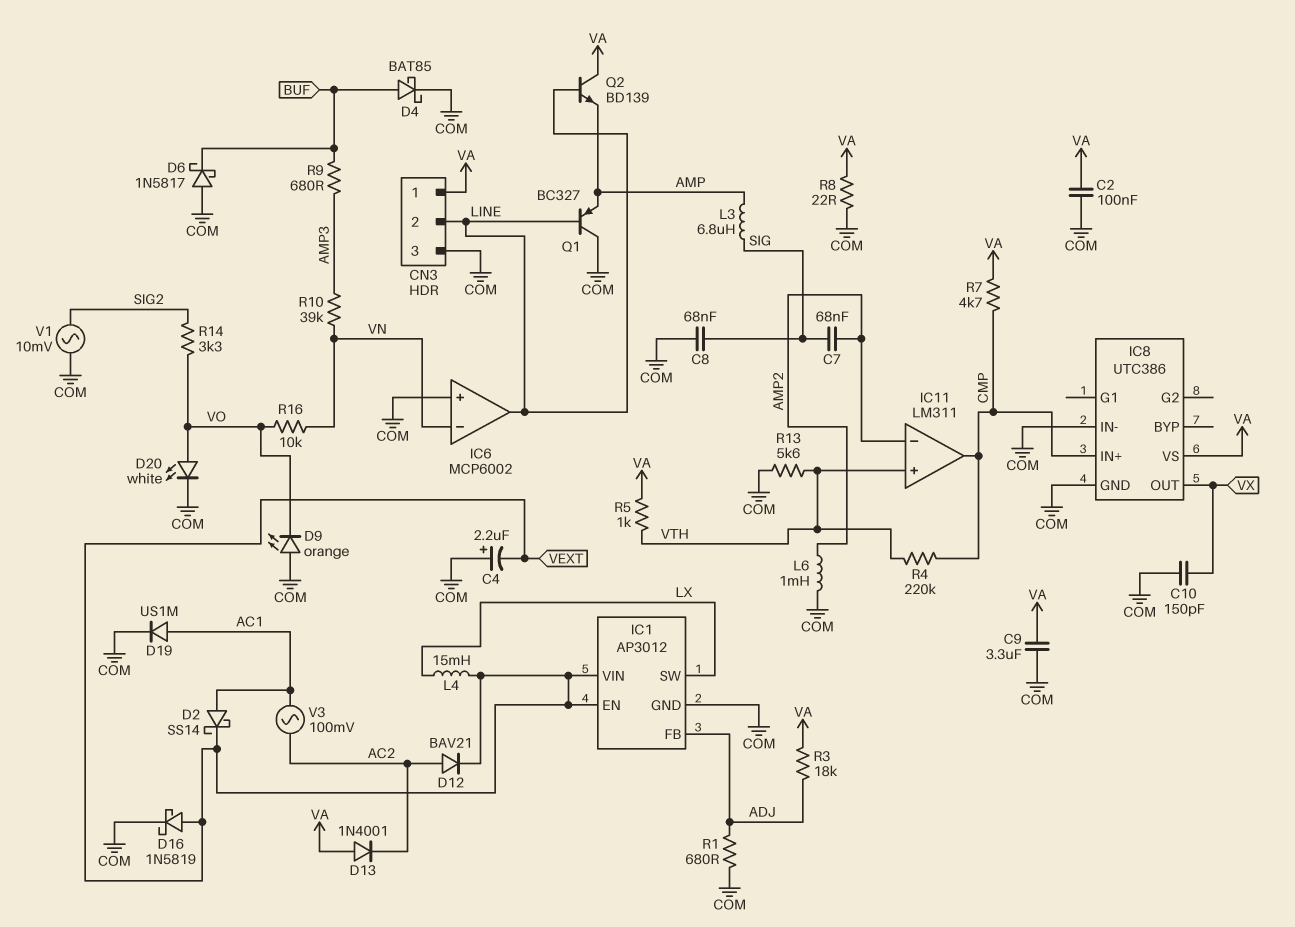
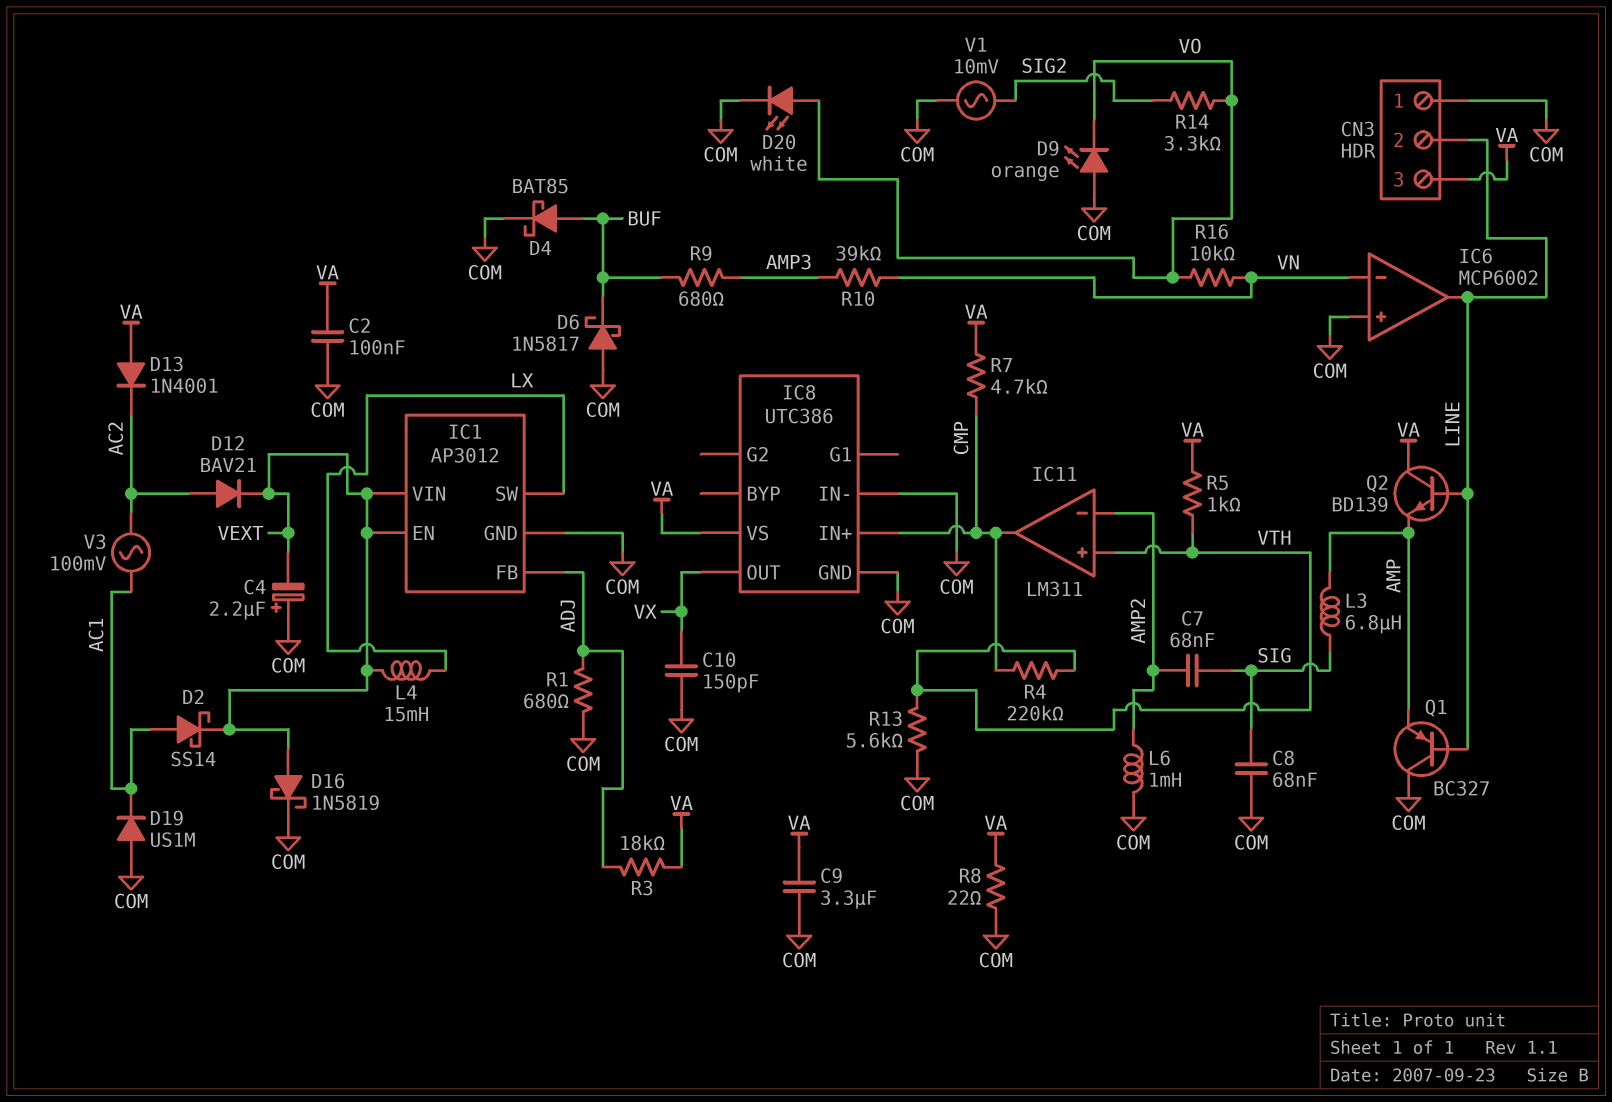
CN3 pin 1: VA -> COM
CN3 pin 3: COM -> VA
D19: diode US1M (A AC1, K COM) -> diode US1M (A COM, K AC1)

